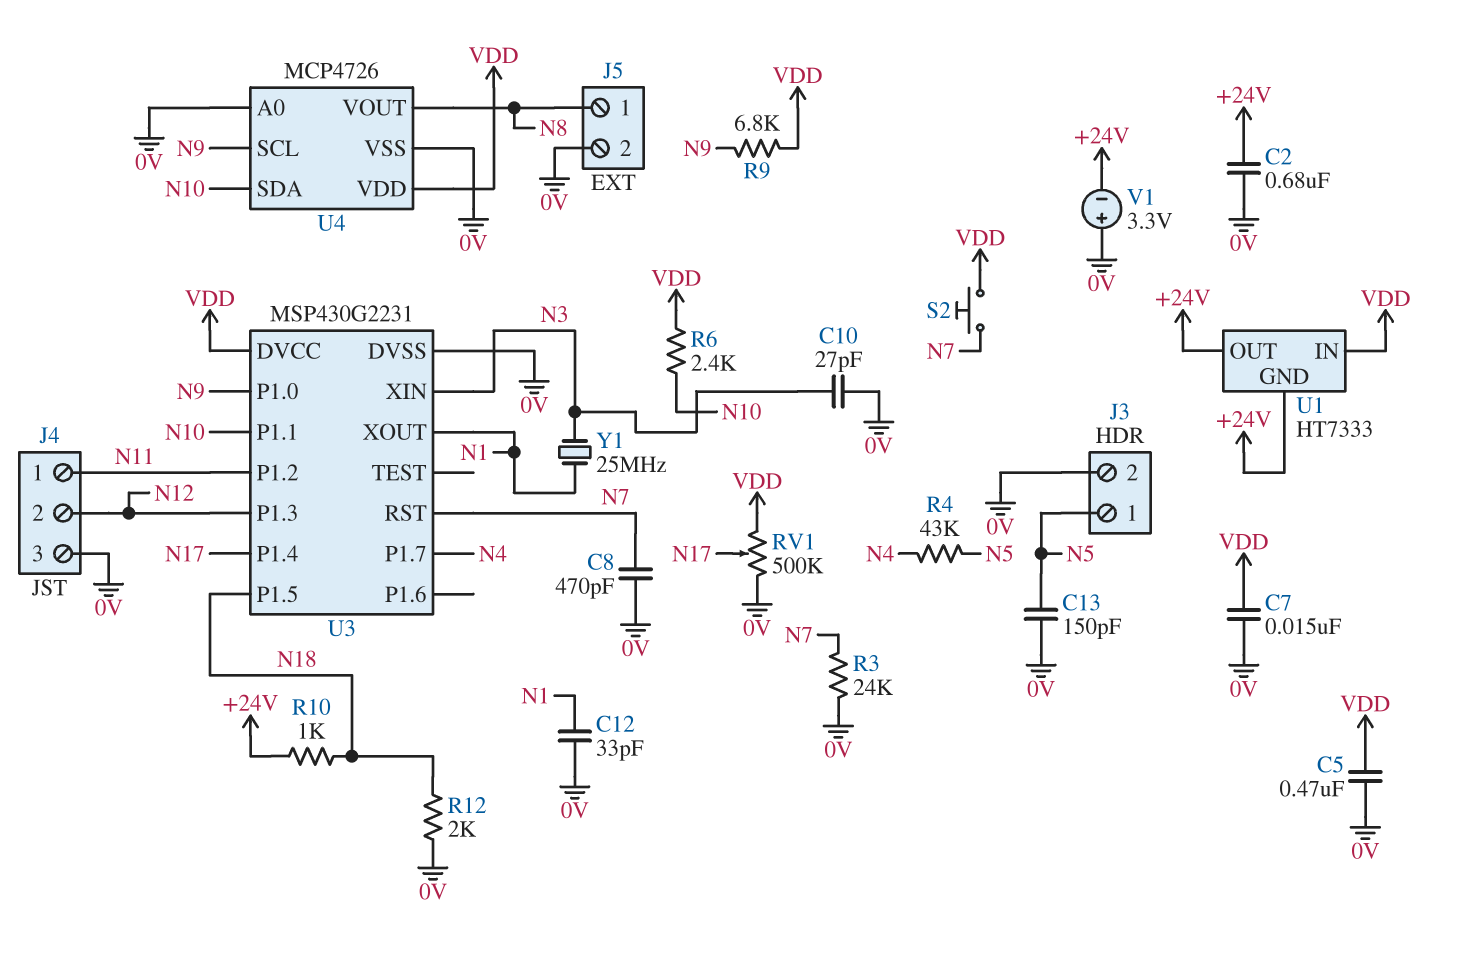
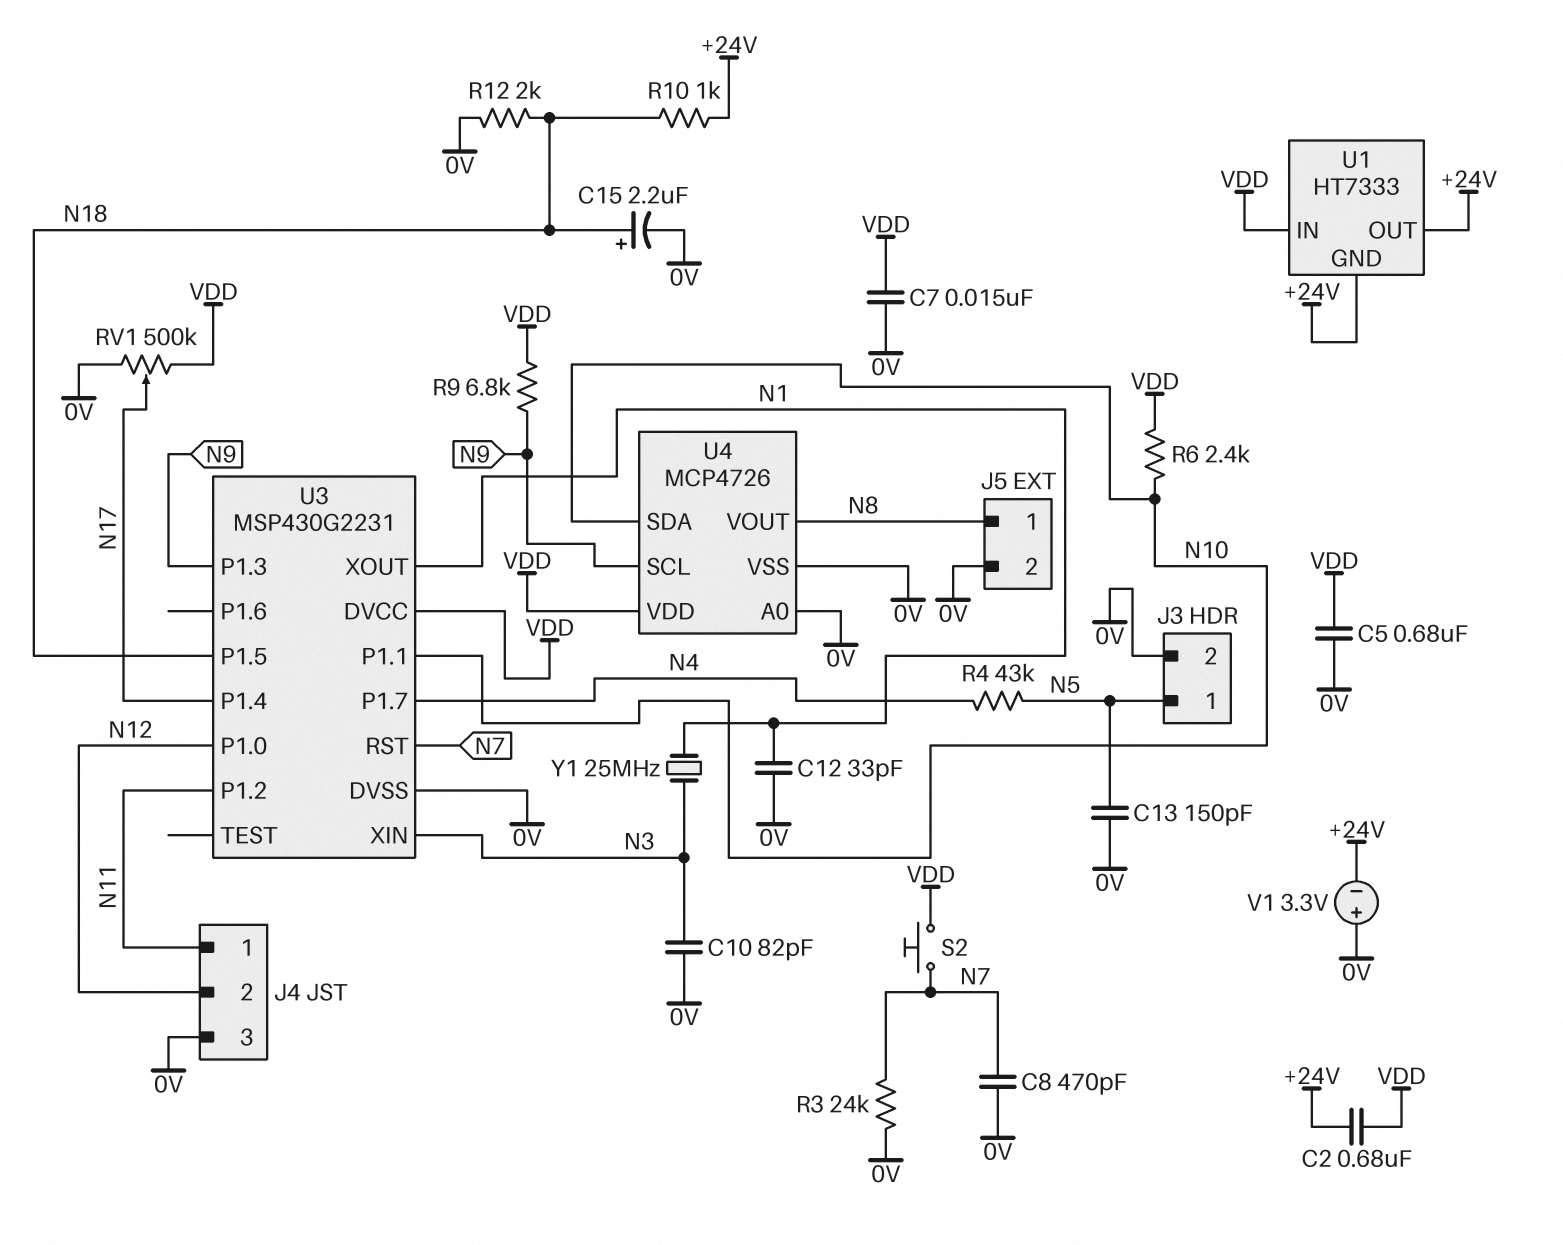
C2: 680nF (+24V, 0V) -> 680nF (+24V, VDD)
C5: 470nF (0V, VDD) -> 680nF (0V, VDD)
C10: 27pF (0V, N3) -> 82pF (0V, N3)
C15: none -> 2.2uF (plus N18, minus 0V)
U3 pin P1.0: N9 -> N12
U3 pin P1.3: N12 -> N9

